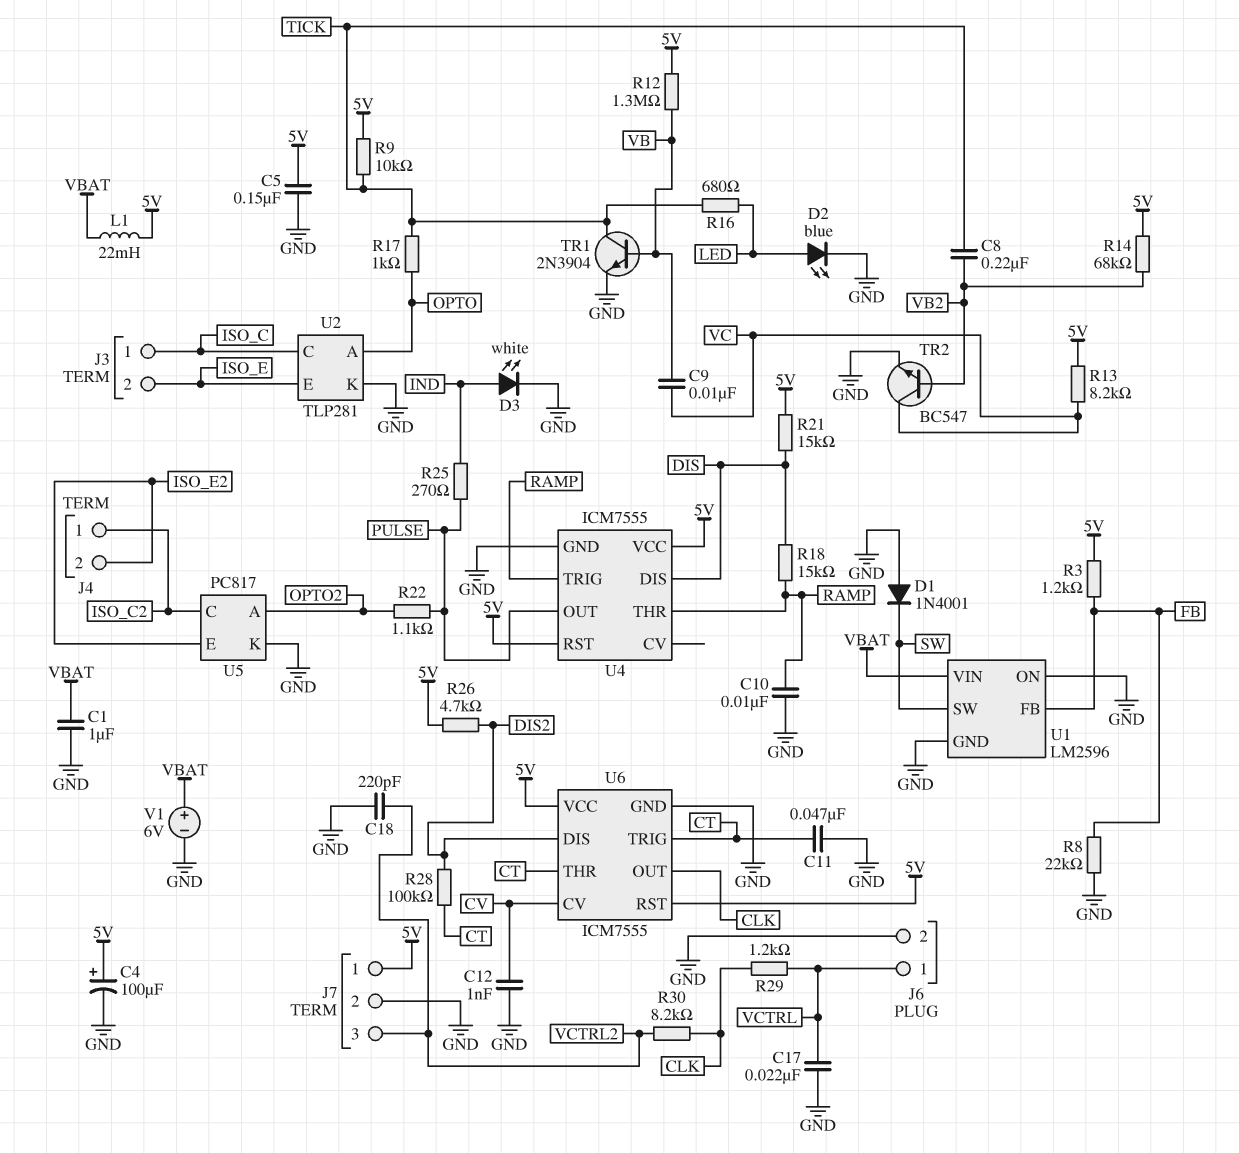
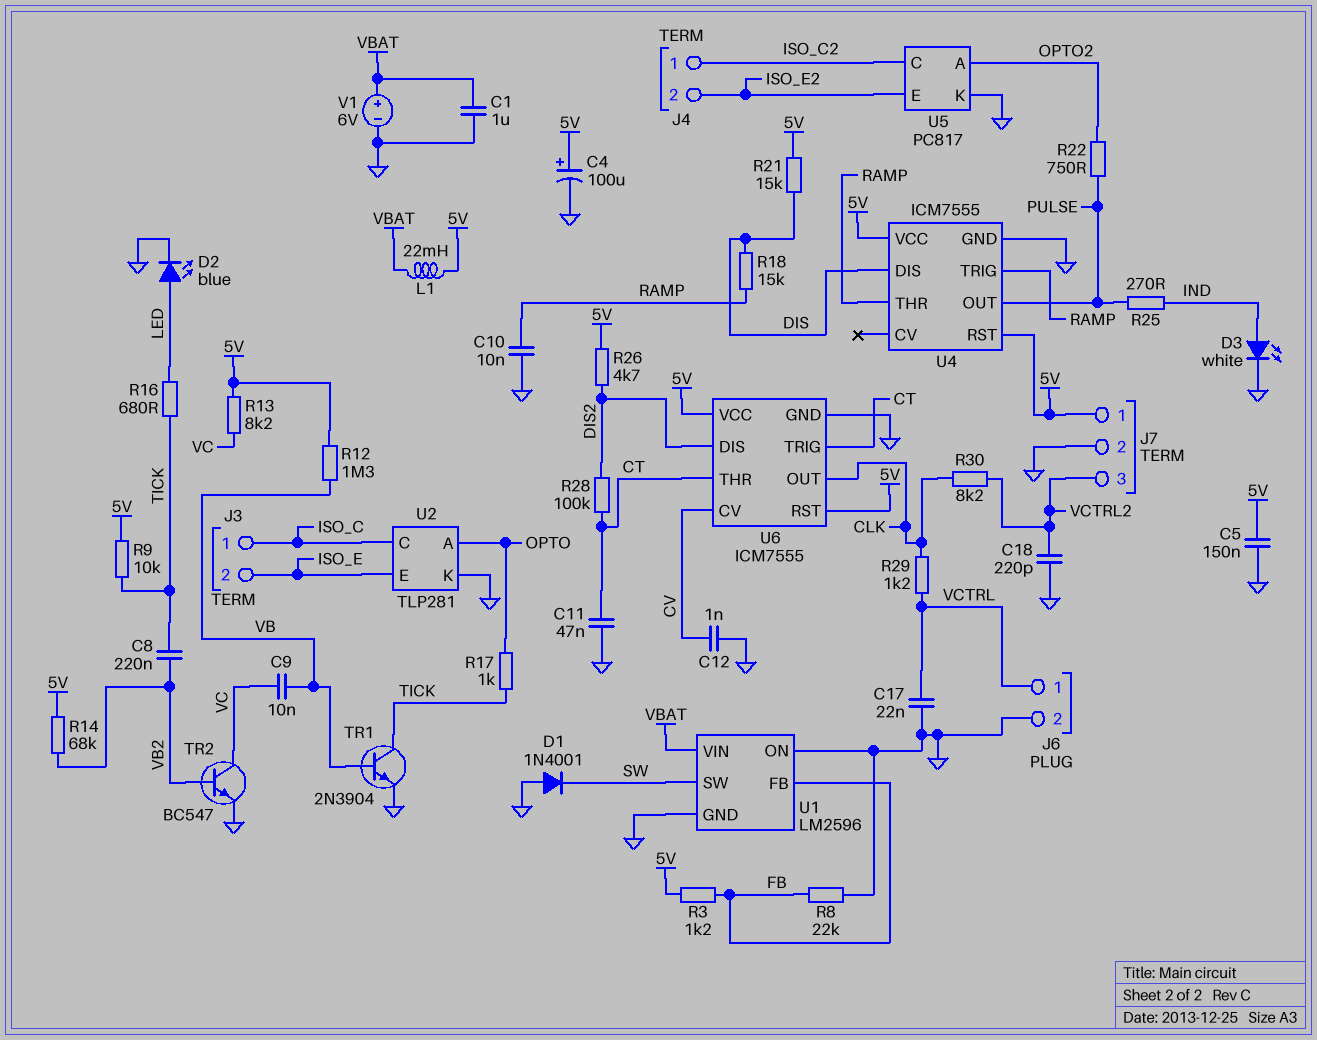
R22: 1.1k (OPTO2, PULSE) -> 750 (OPTO2, PULSE)

